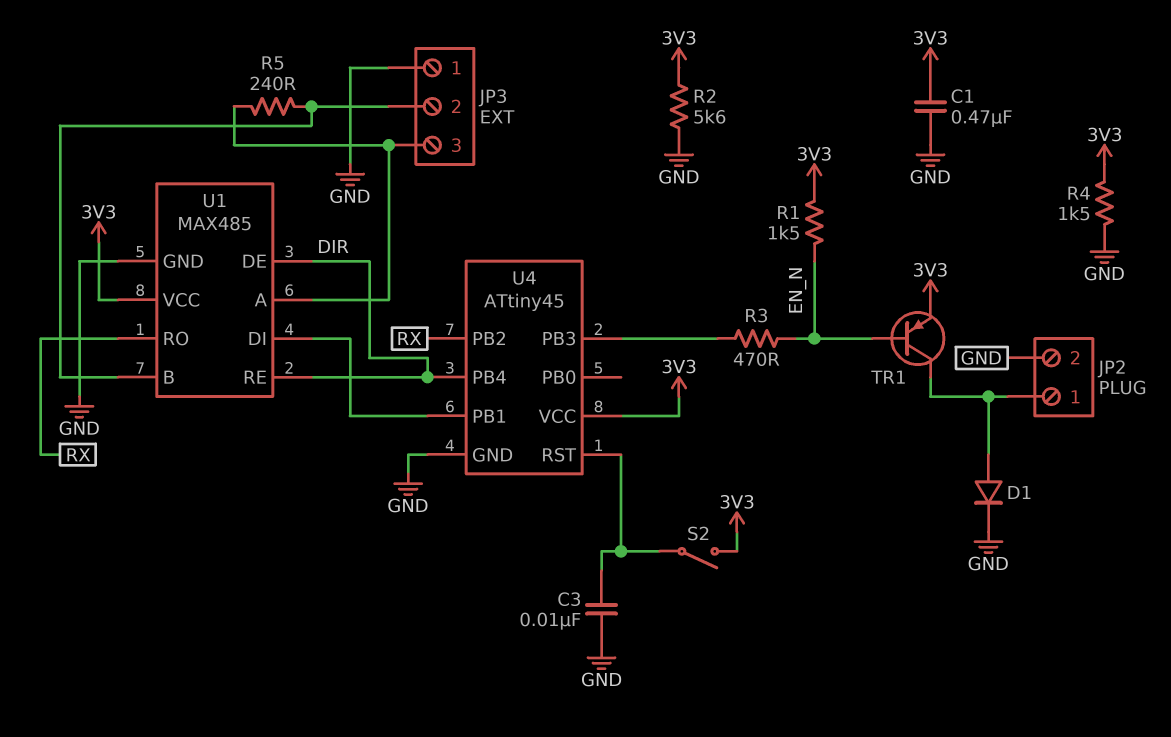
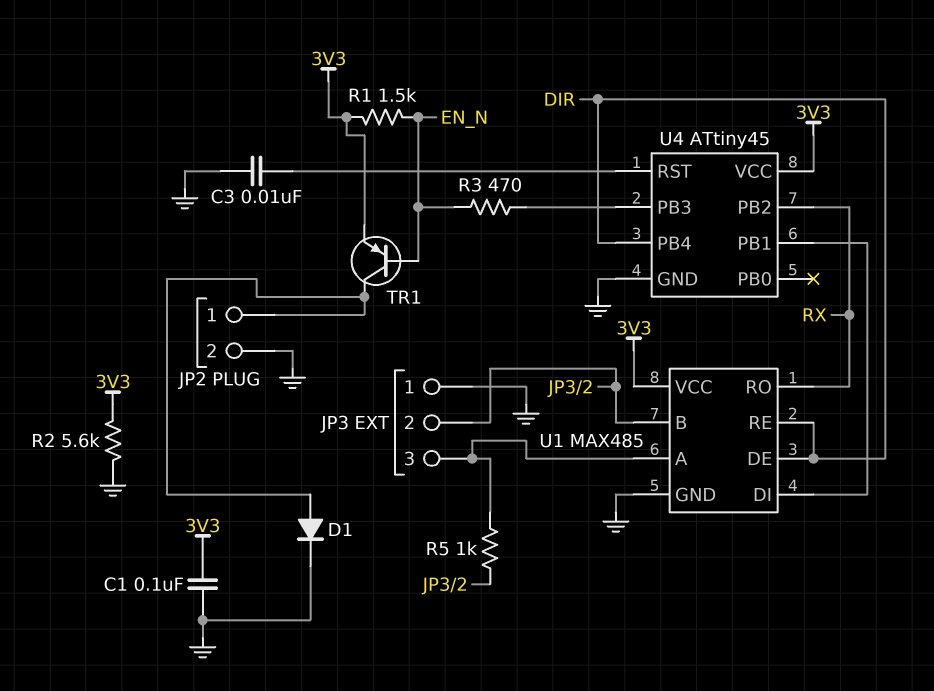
C1: 470nF (3V3, GND) -> 100nF (3V3, GND)
R4: 1.5k (3V3, GND) -> none
R5: 240 (JP3/2, JP3/3) -> 1k (JP3/2, JP3/3)
S2: switch (3V3, U4/RST) -> none

